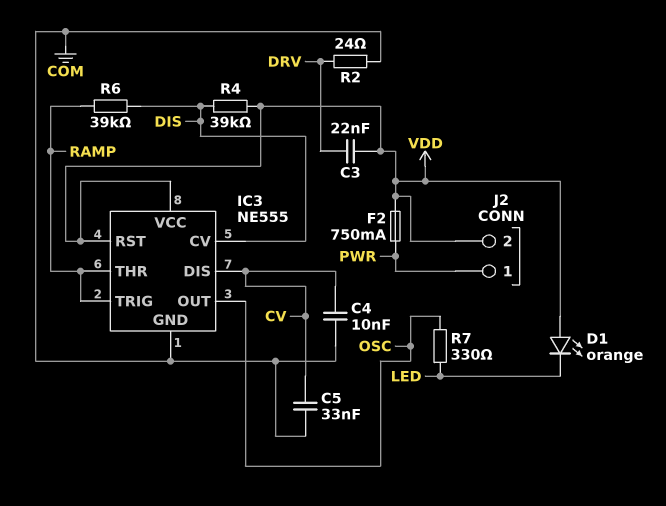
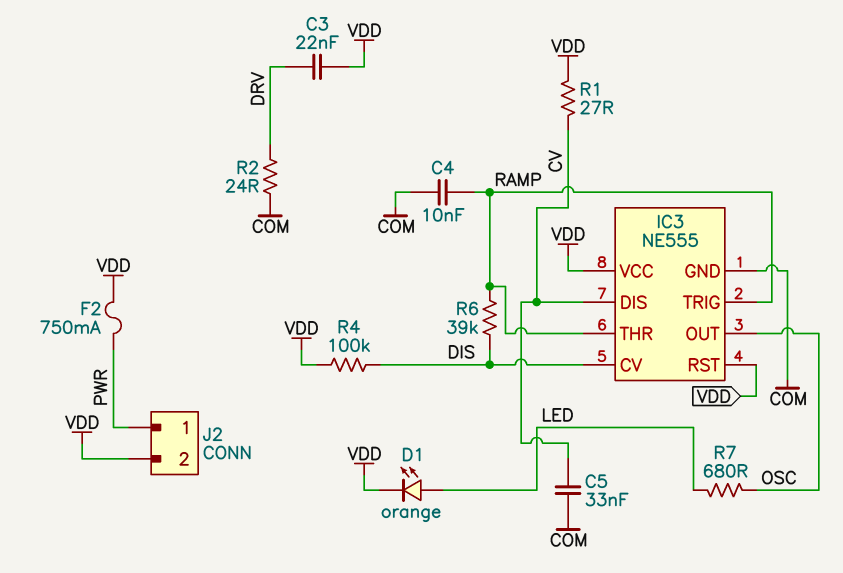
C4: 10nF (COM, CV) -> 10nF (COM, RAMP)
D1: LED orange (A VDD, K LED) -> LED orange (A LED, K VDD)
R1: none -> 27 (CV, VDD)
R4: 39k (DIS, VDD) -> 100k (DIS, VDD)
R7: 330 (LED, OSC) -> 680 (LED, OSC)

